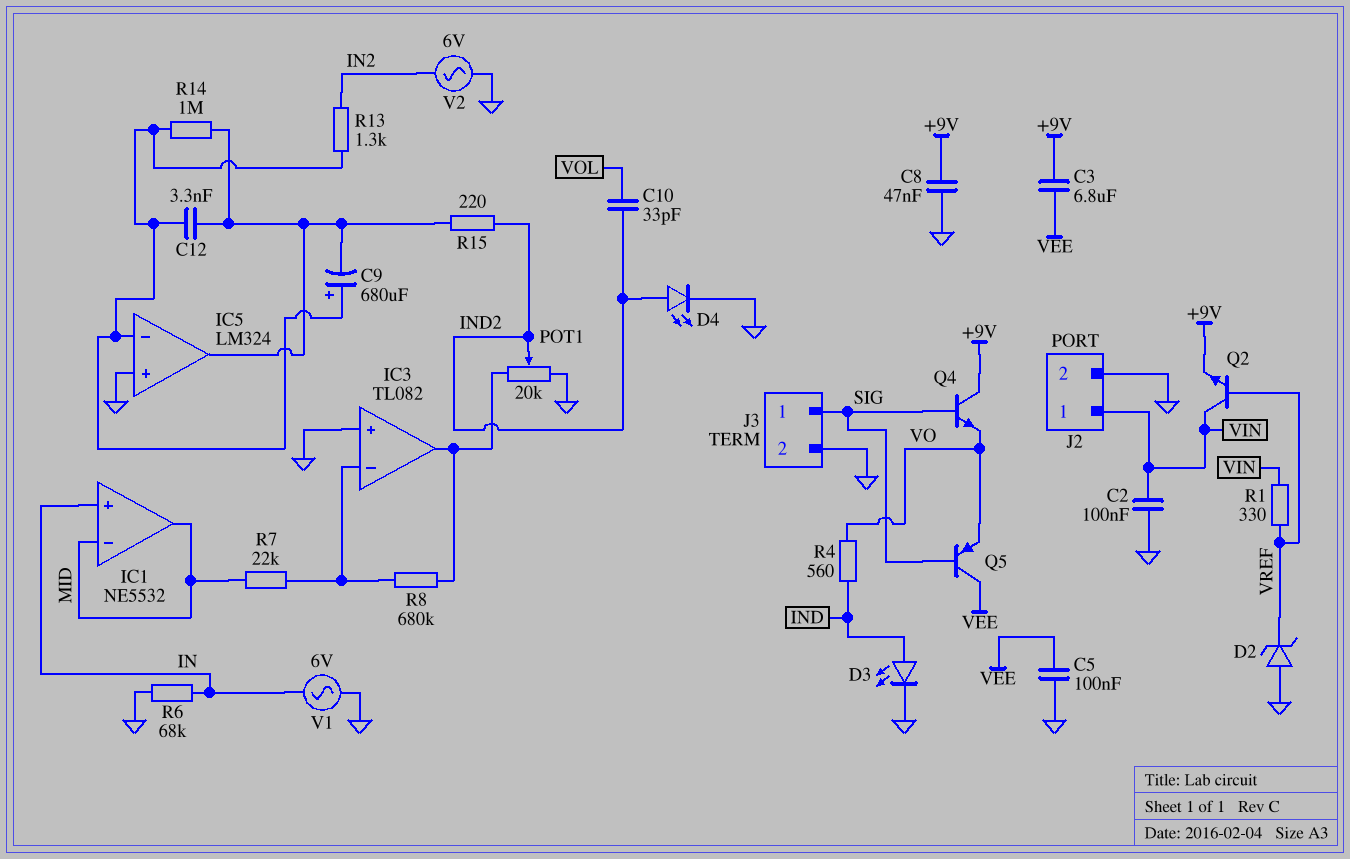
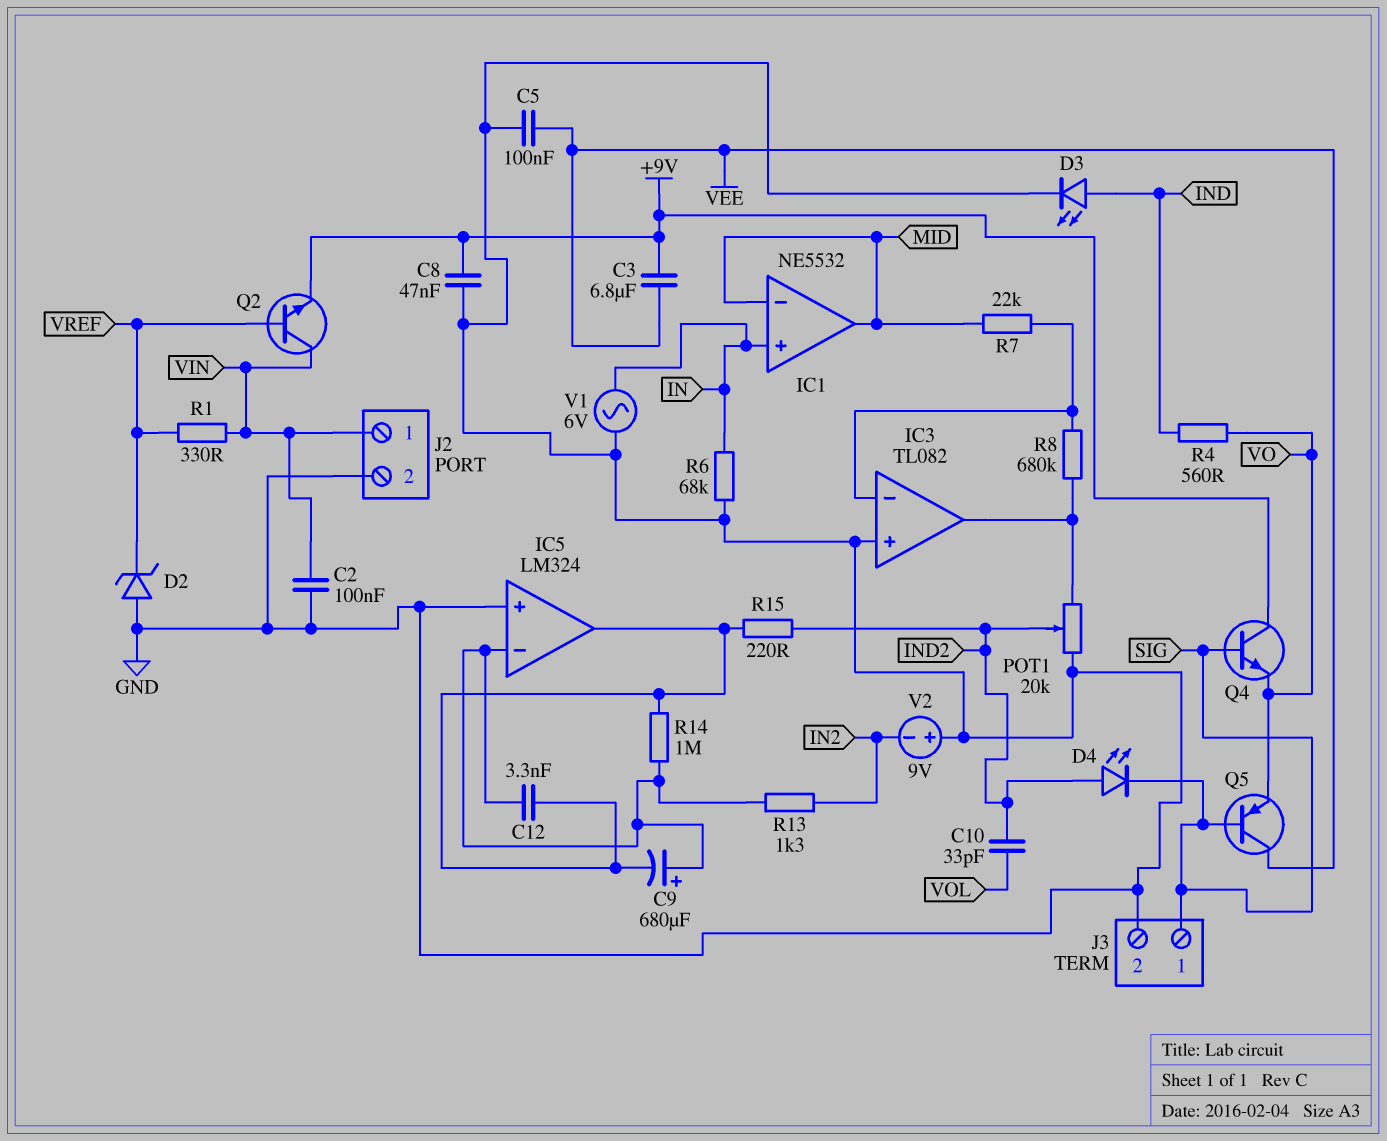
D4: LED (A IND2, K GND) -> LED (A IND2, K SIG)
V2: AC 6V (GND, IN2) -> 9V (plus GND, minus IN2)

